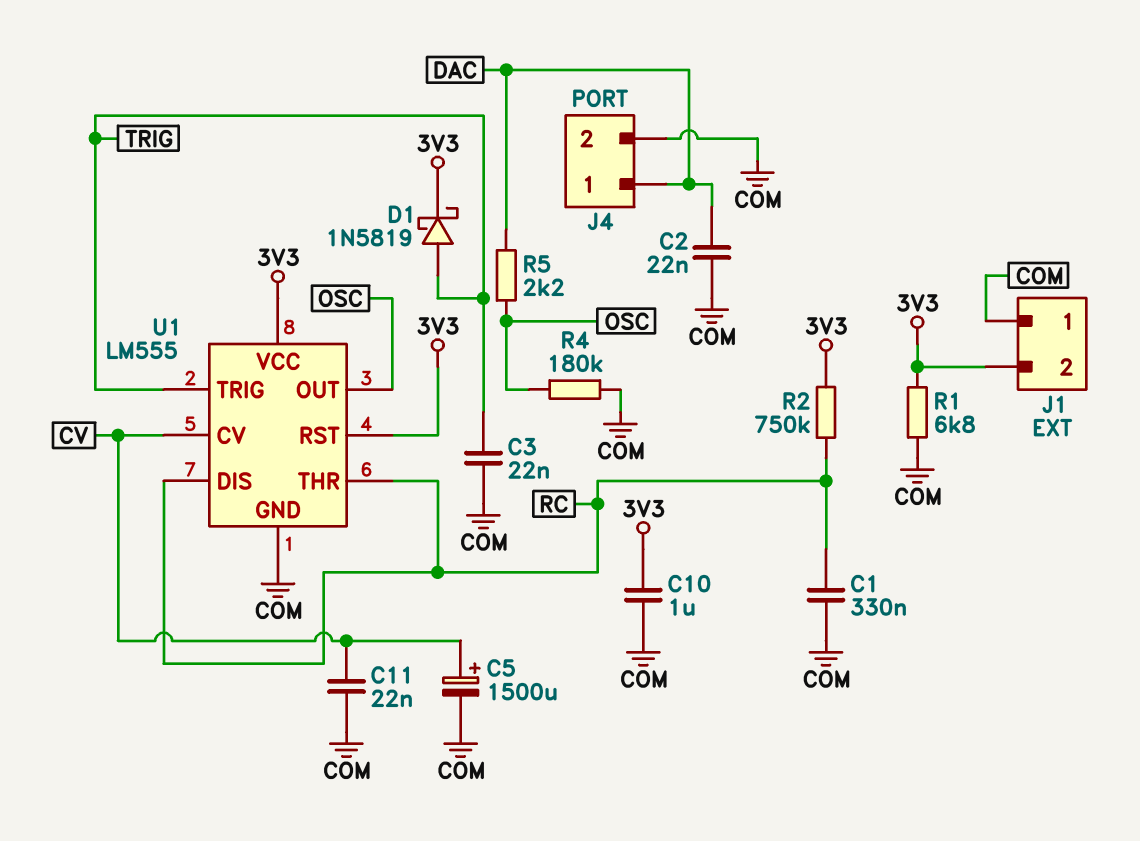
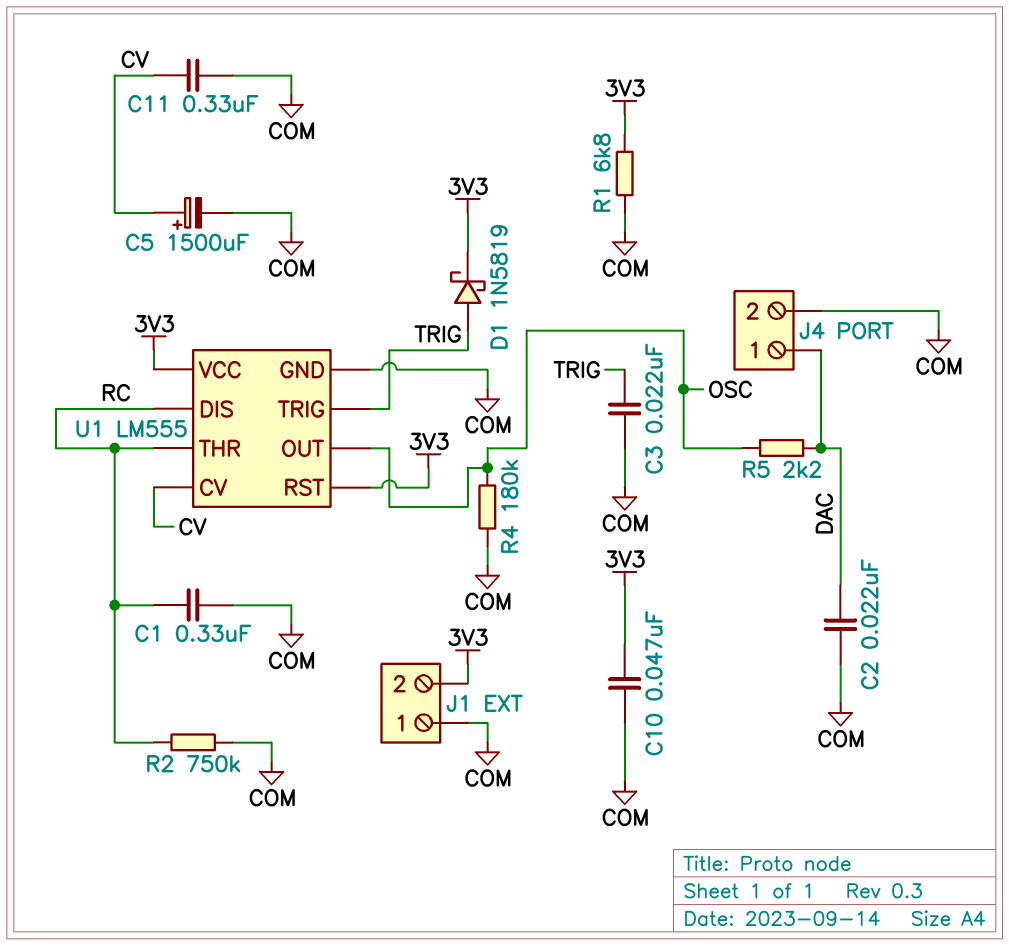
C10: 1uF (3V3, COM) -> 47nF (3V3, COM)
C11: 22nF (COM, CV) -> 330nF (COM, CV)
R2: 750k (3V3, RC) -> 750k (COM, RC)

